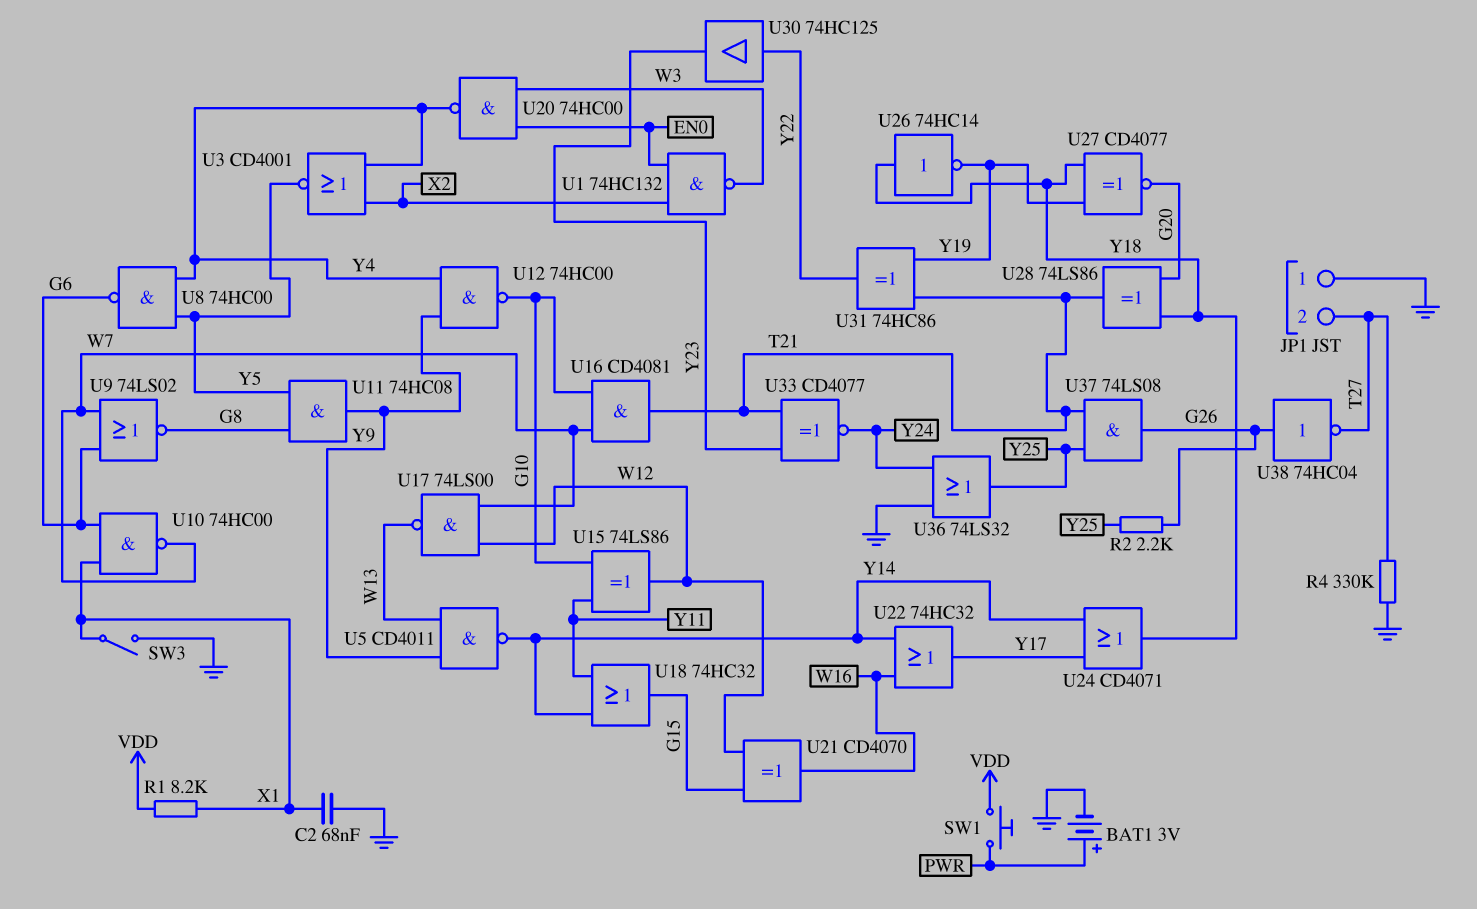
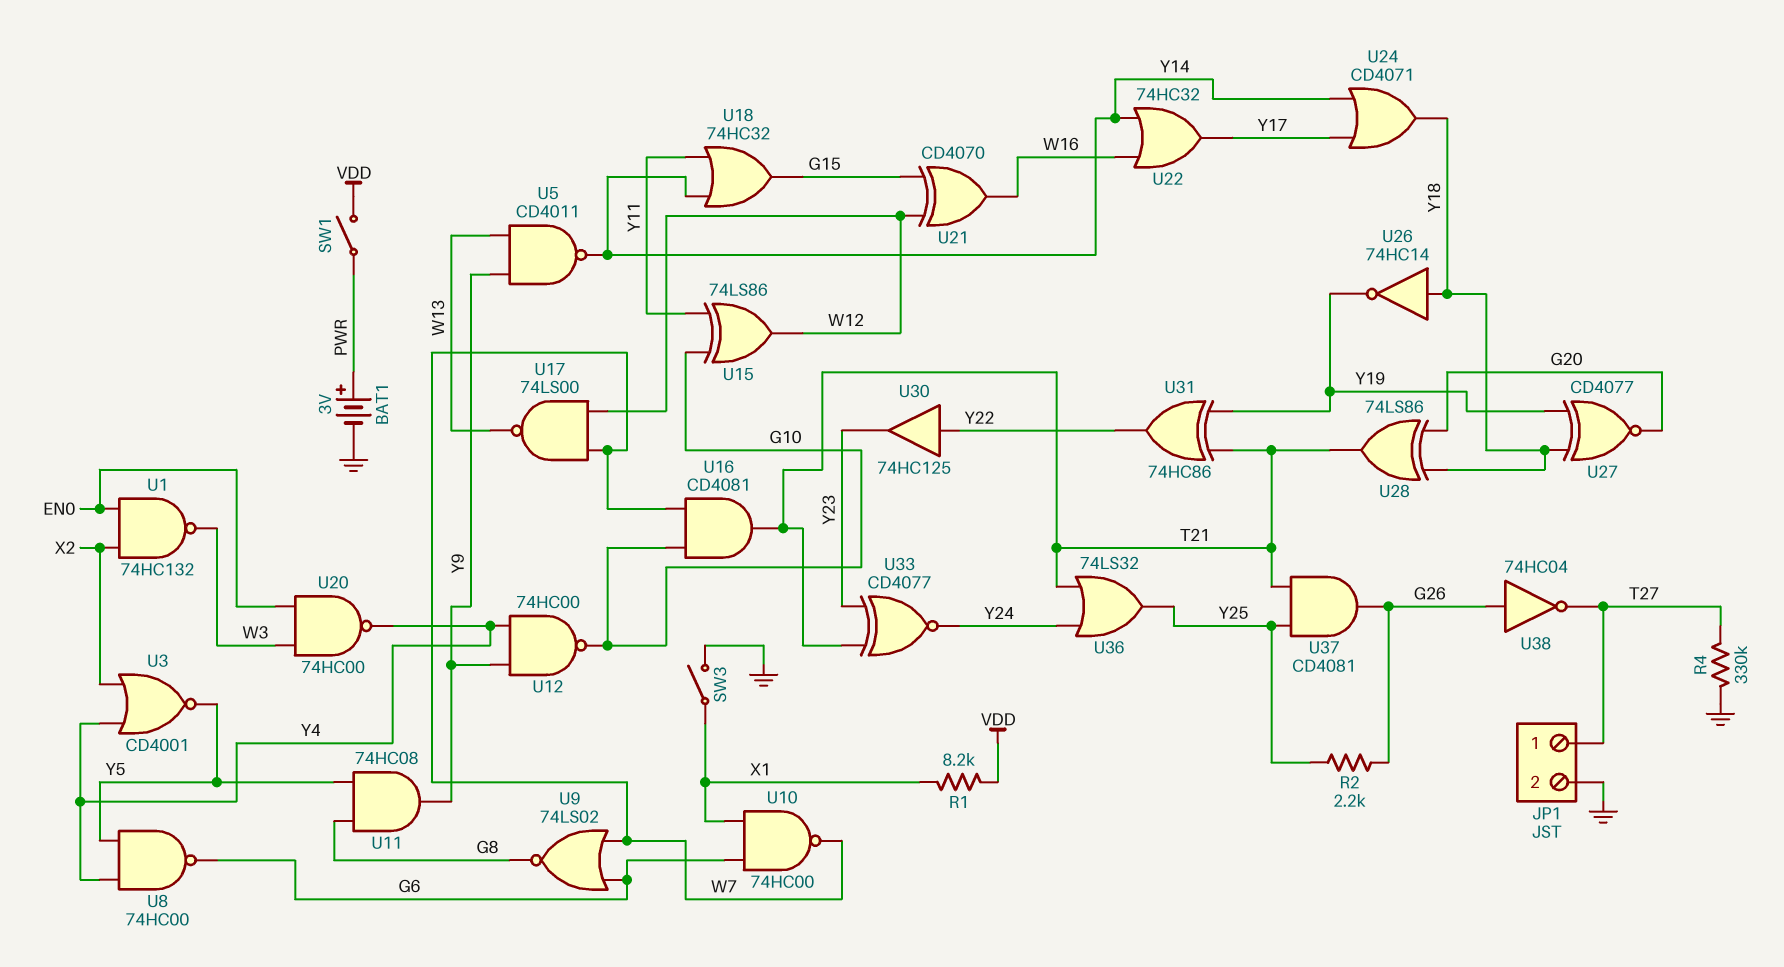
C2: 68nF (GND, X1) -> none
JP1 pin 1: GND -> T27
JP1 pin 2: T27 -> GND
SW1: button (PWR, VDD) -> switch (PWR, VDD)
U36: OR 74LS32 (in GND, in Y24, out Y25) -> OR 74LS32 (in T21, in Y24, out Y25)
U37: AND 74LS08 (in T21, in Y25, out G26) -> AND CD4081 (in T21, in Y25, out G26)

